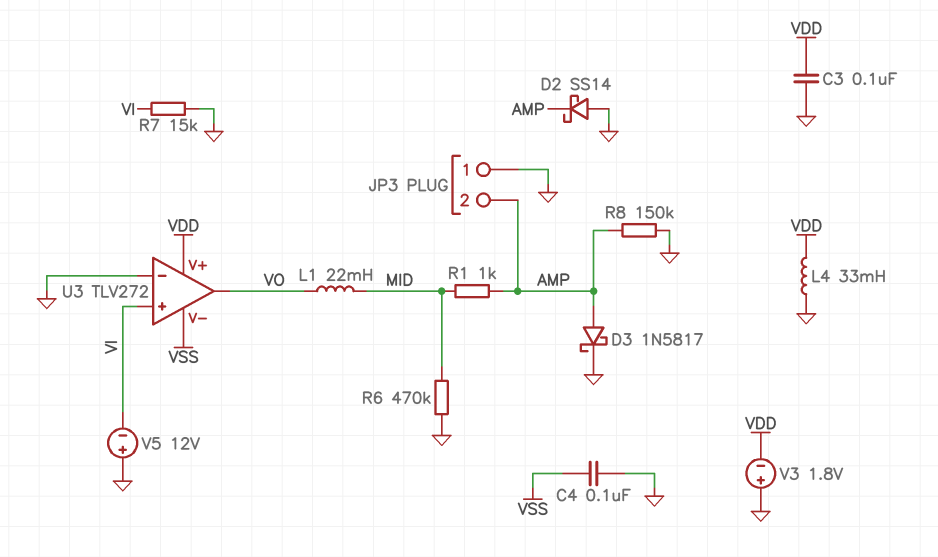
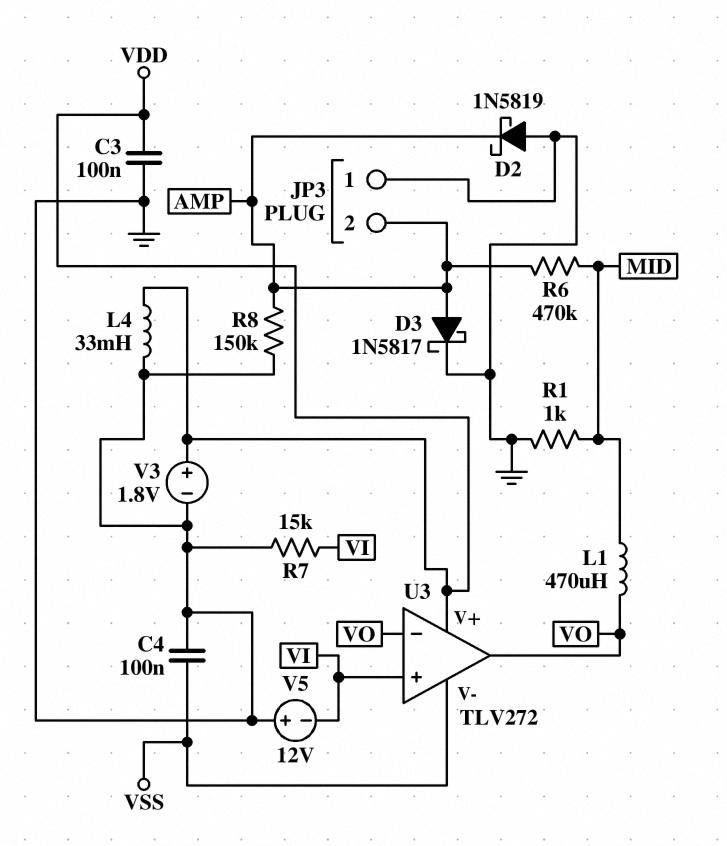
D2: schottky SS14 (A GND, K AMP) -> schottky 1N5819 (A GND, K AMP)
L1: 22mH (MID, VO) -> 470uH (MID, VO)
R1: 1k (AMP, MID) -> 1k (GND, MID)
R6: 470k (GND, MID) -> 470k (AMP, MID)
U3 pin in-: GND -> VO
V3: 1.8V (plus GND, minus VDD) -> 1.8V (plus VDD, minus GND)

